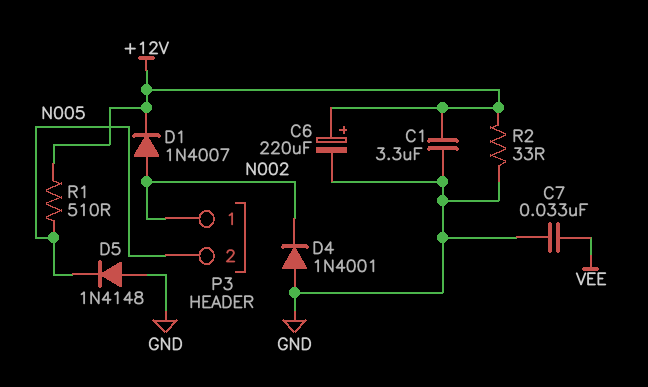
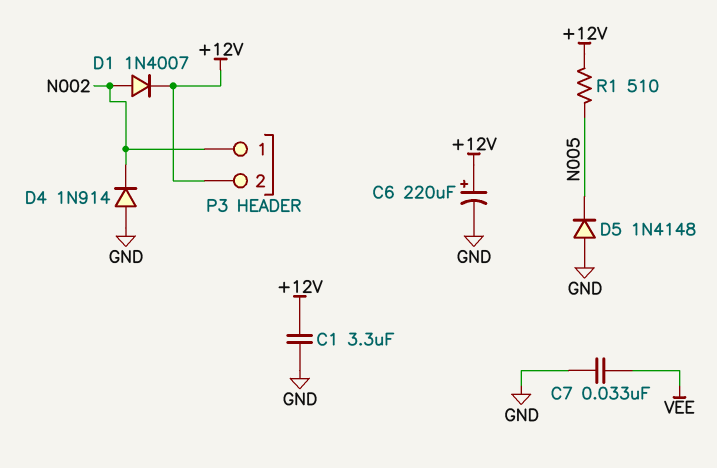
D4: diode 1N4001 (A GND, K N002) -> diode 1N914 (A GND, K N002)
P3 pin 2: N005 -> +12V
R2: 33 (+12V, GND) -> none

